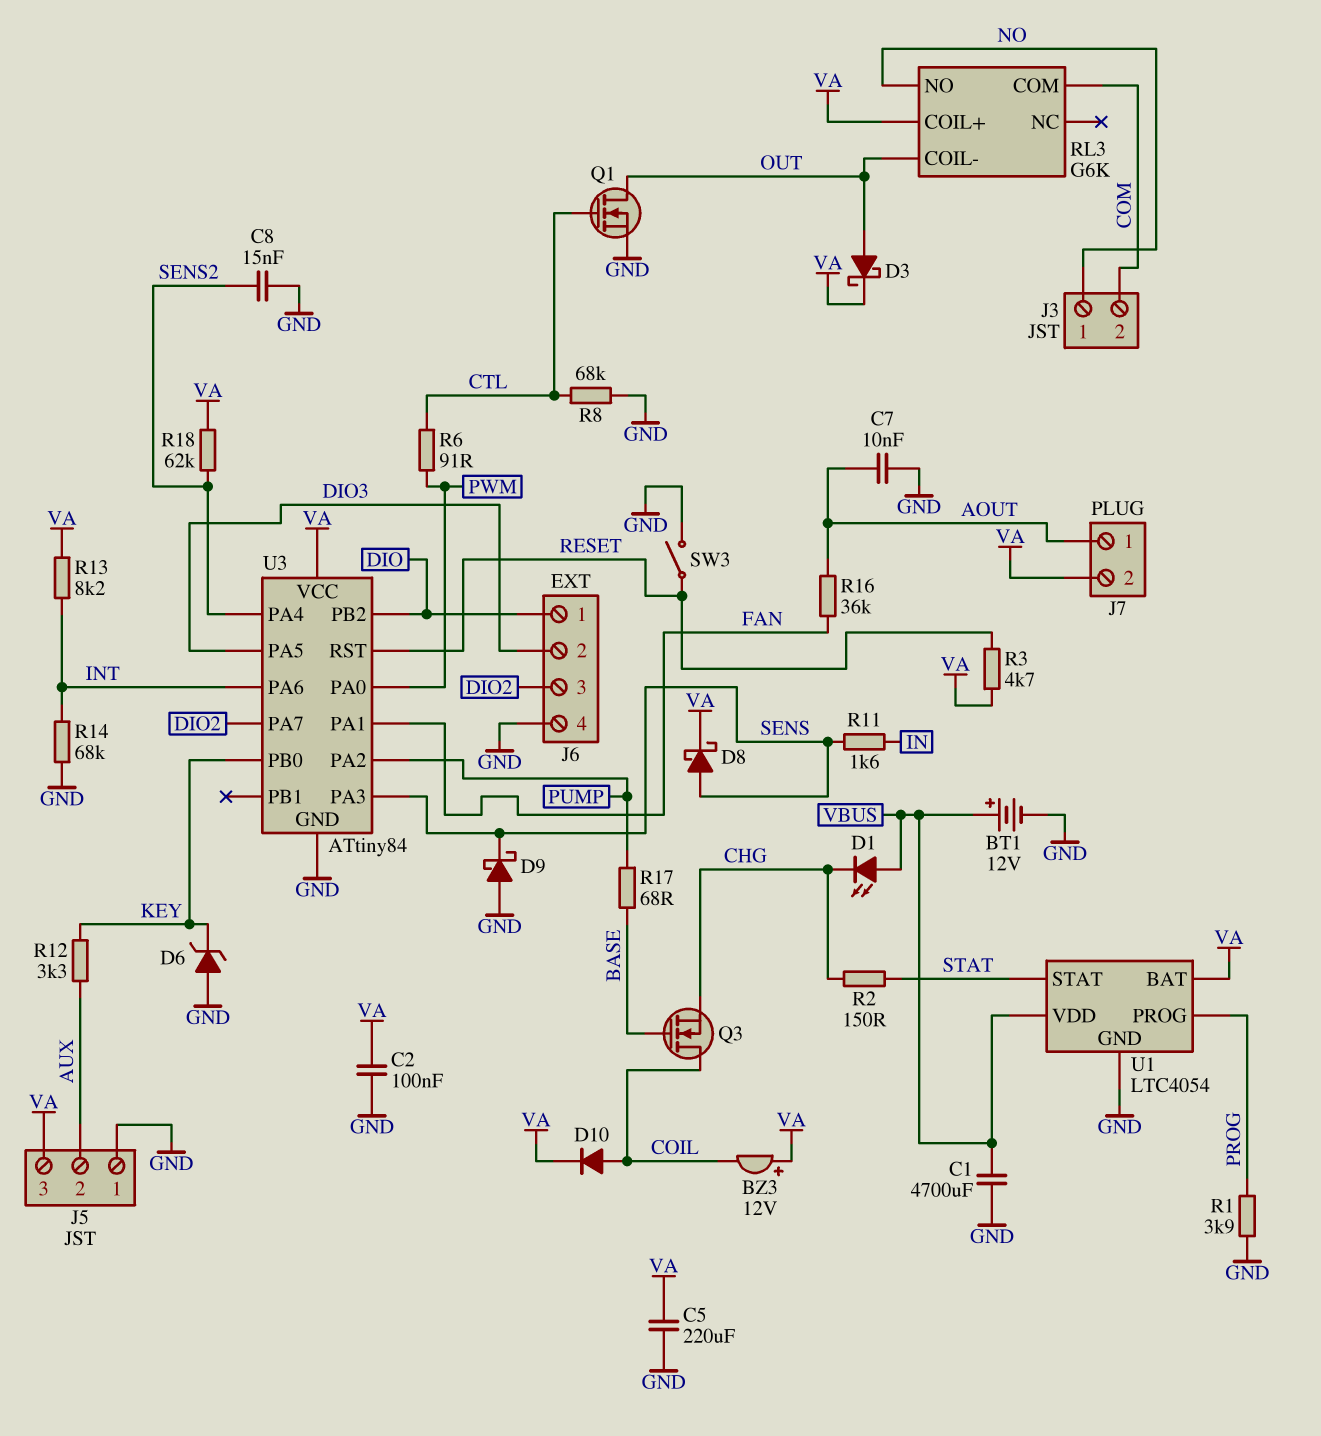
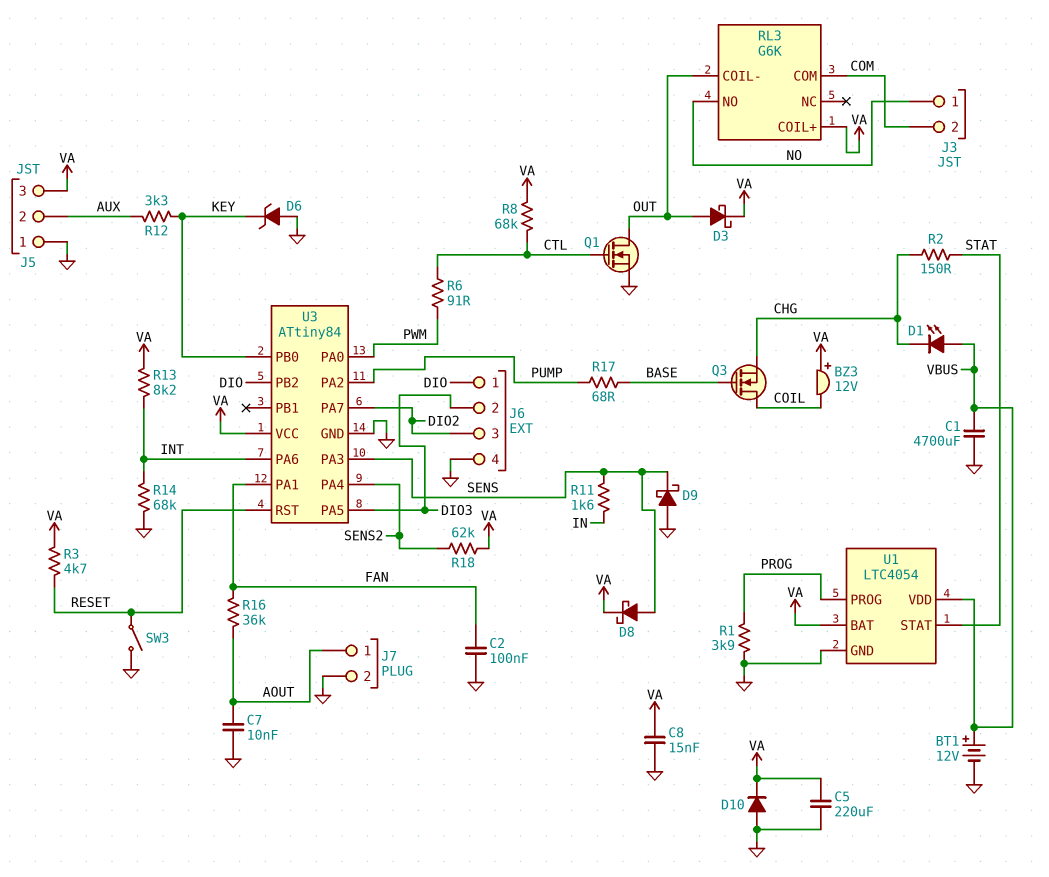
C2: 100nF (GND, VA) -> 100nF (FAN, GND)
C8: 15nF (GND, SENS2) -> 15nF (GND, VA)
D10: diode (A COIL, K VA) -> diode (A GND, K VA)
J7 pin 2: VA -> GND
R8: 68k (CTL, GND) -> 68k (CTL, VA)

